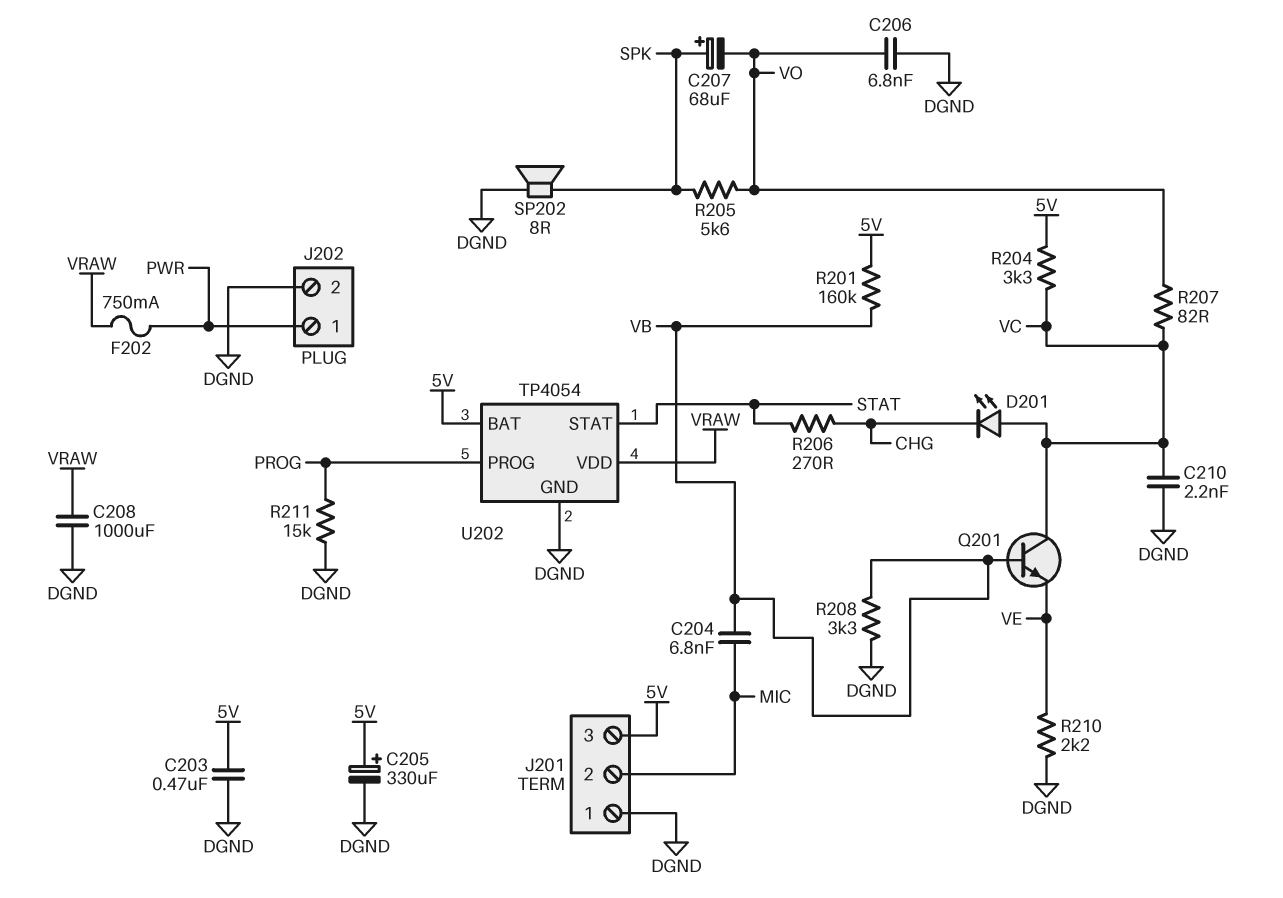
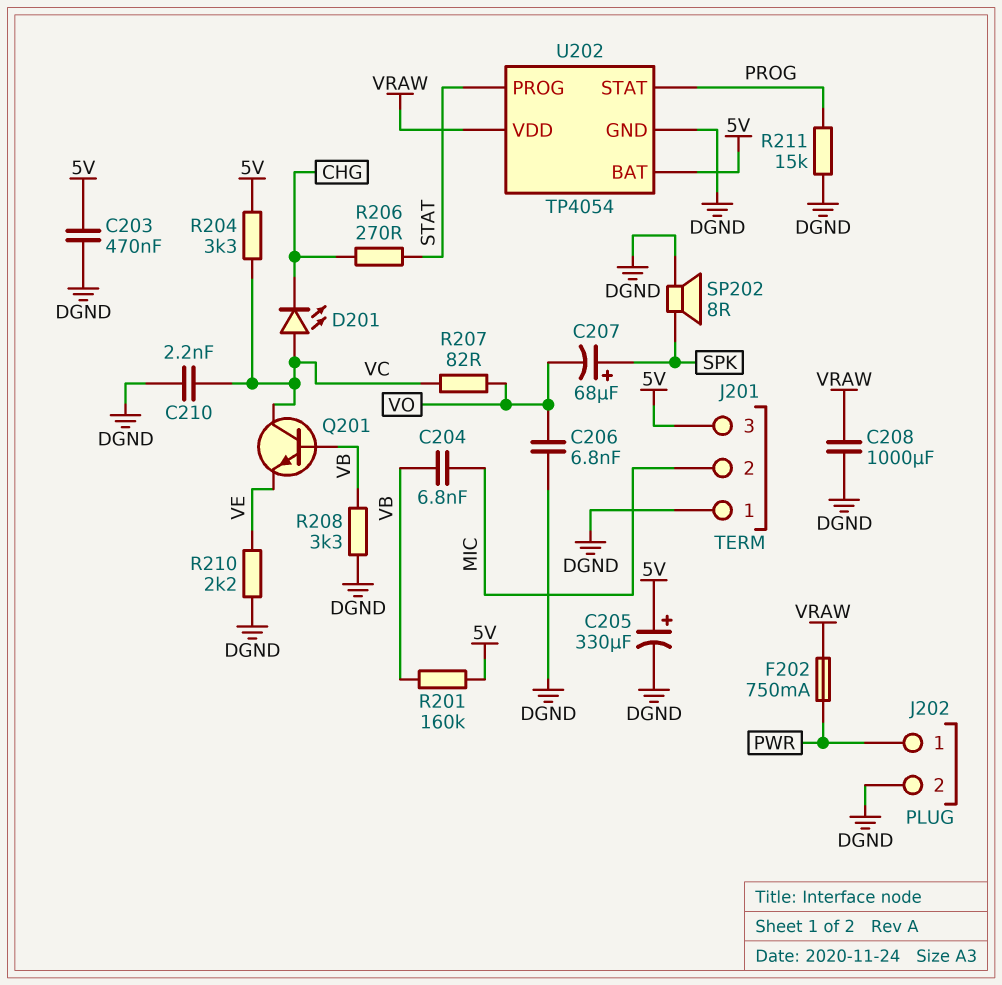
R205: 5.6k (SPK, VO) -> none
U202 pin PROG: PROG -> STAT
U202 pin STAT: STAT -> PROG

